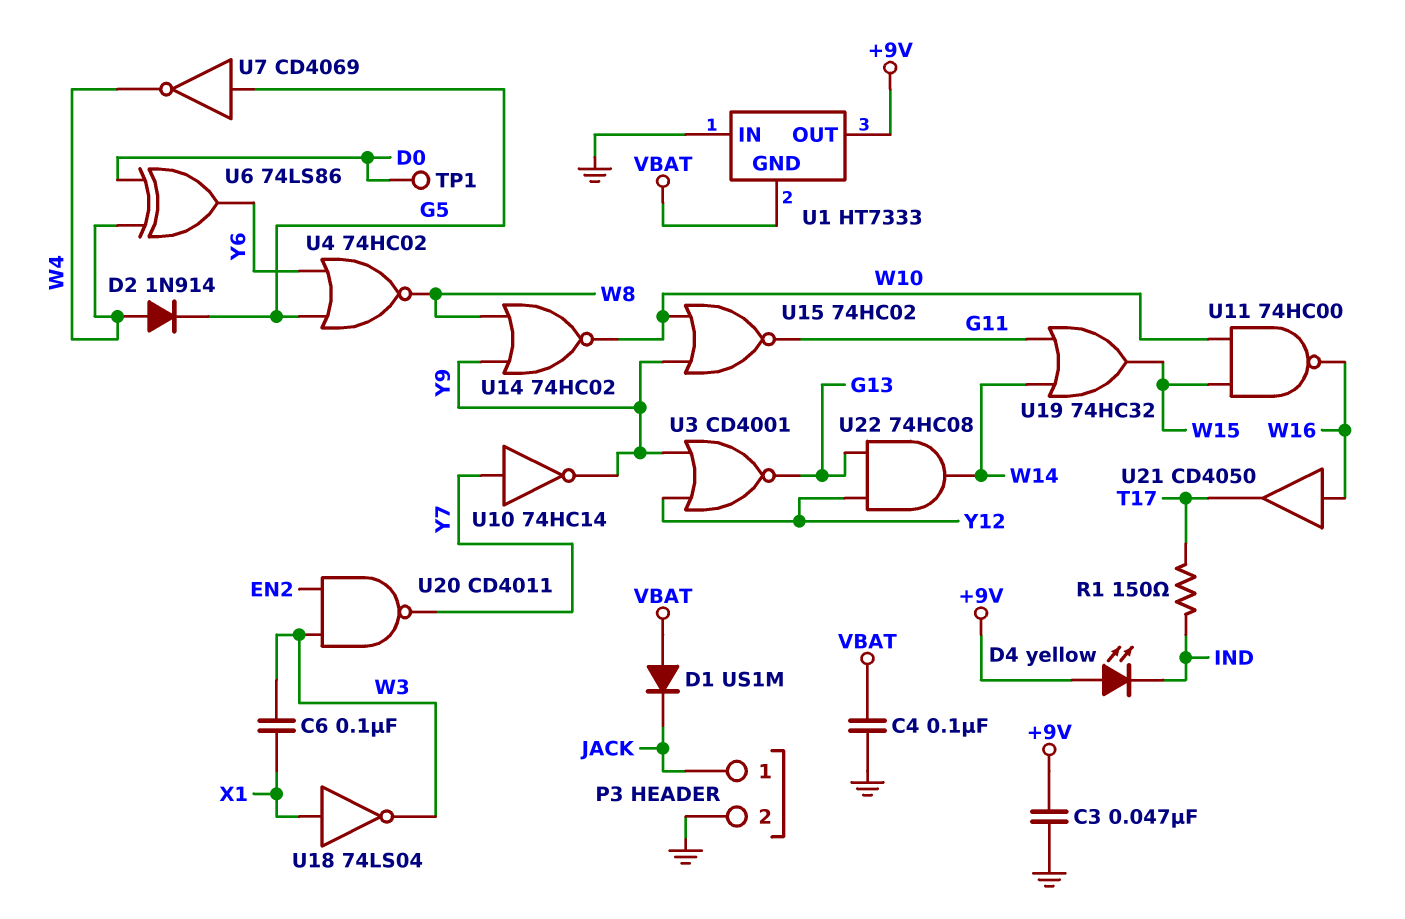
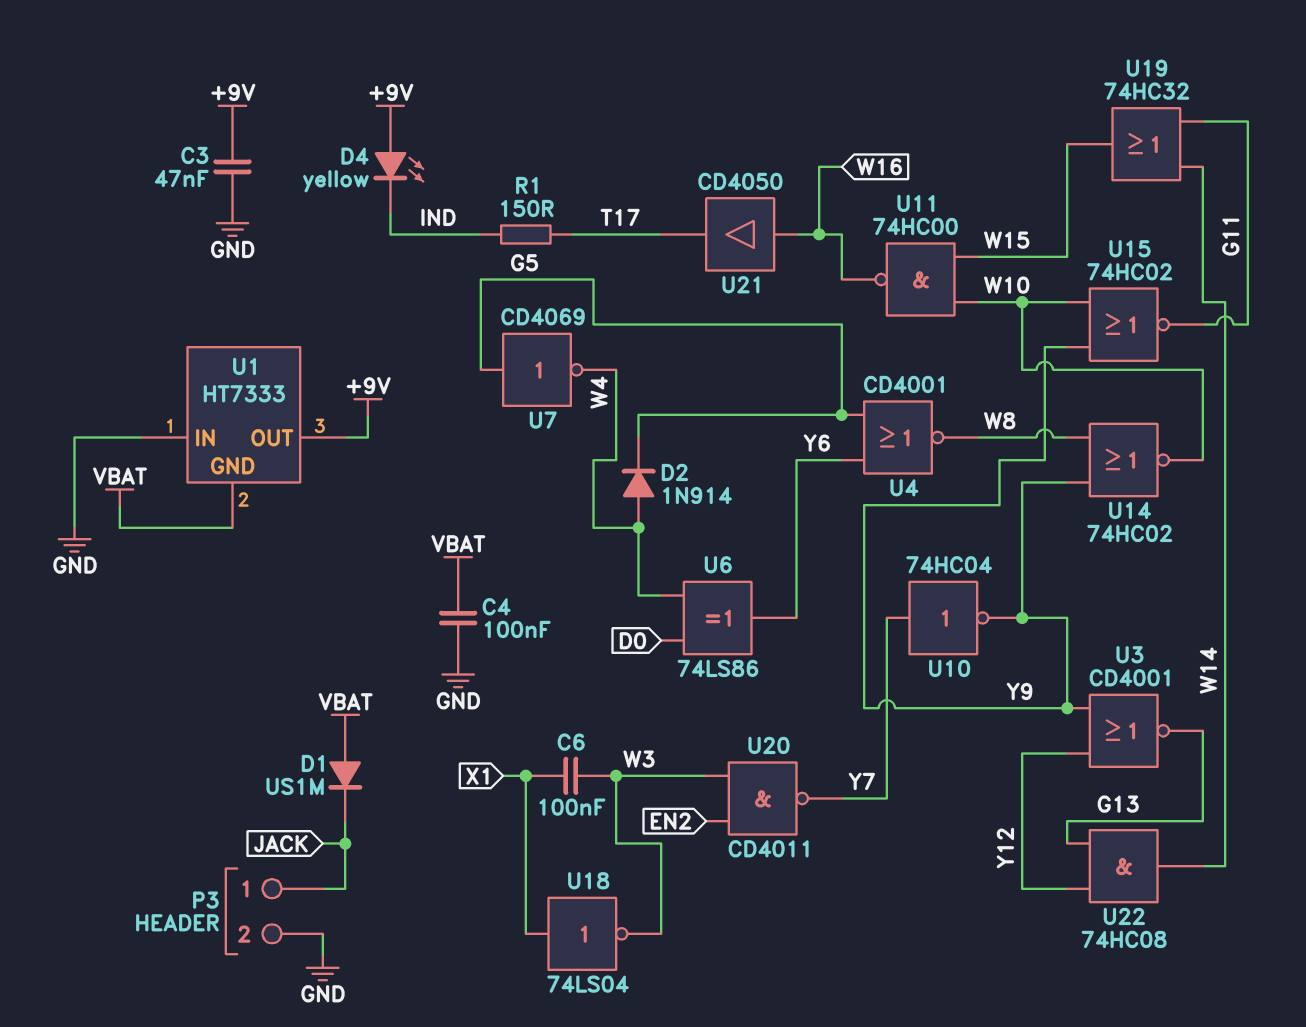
TP1: test point (D0) -> none
U4: NOR 74HC02 (in G5, in Y6, out W8) -> NOR CD4001 (in G5, in Y6, out W8)
U10: NOT 74HC14 (in Y7, out Y9) -> NOT 74HC04 (in Y7, out Y9)

